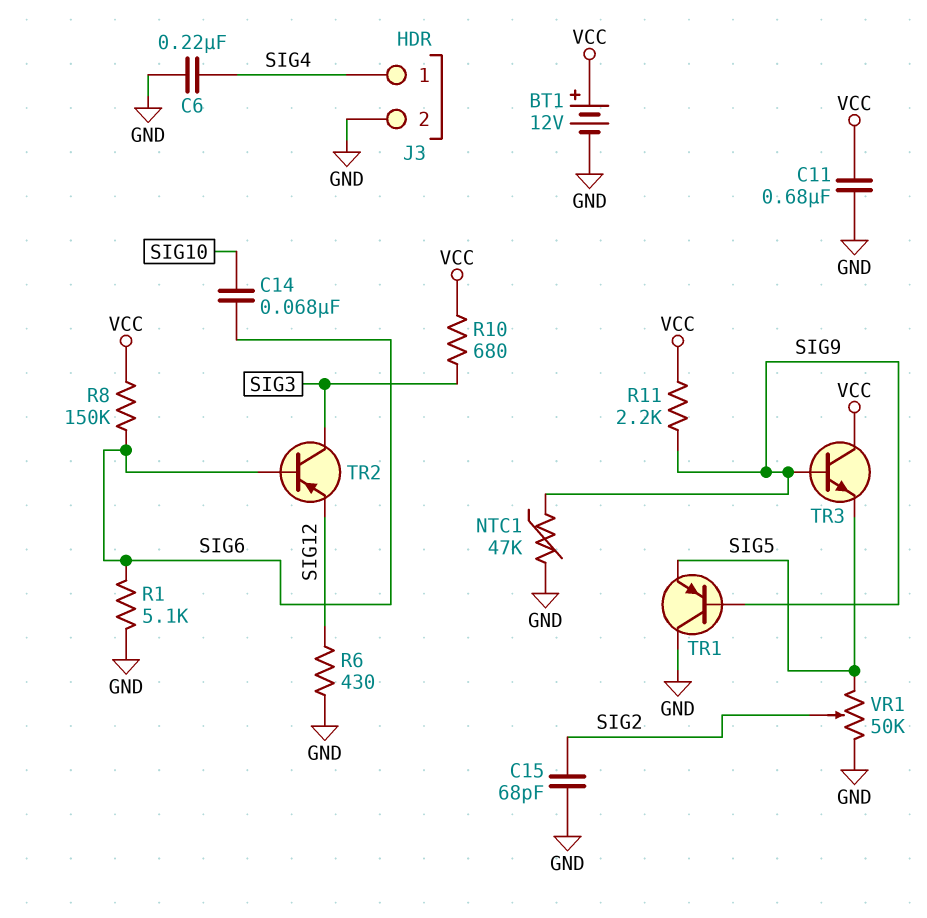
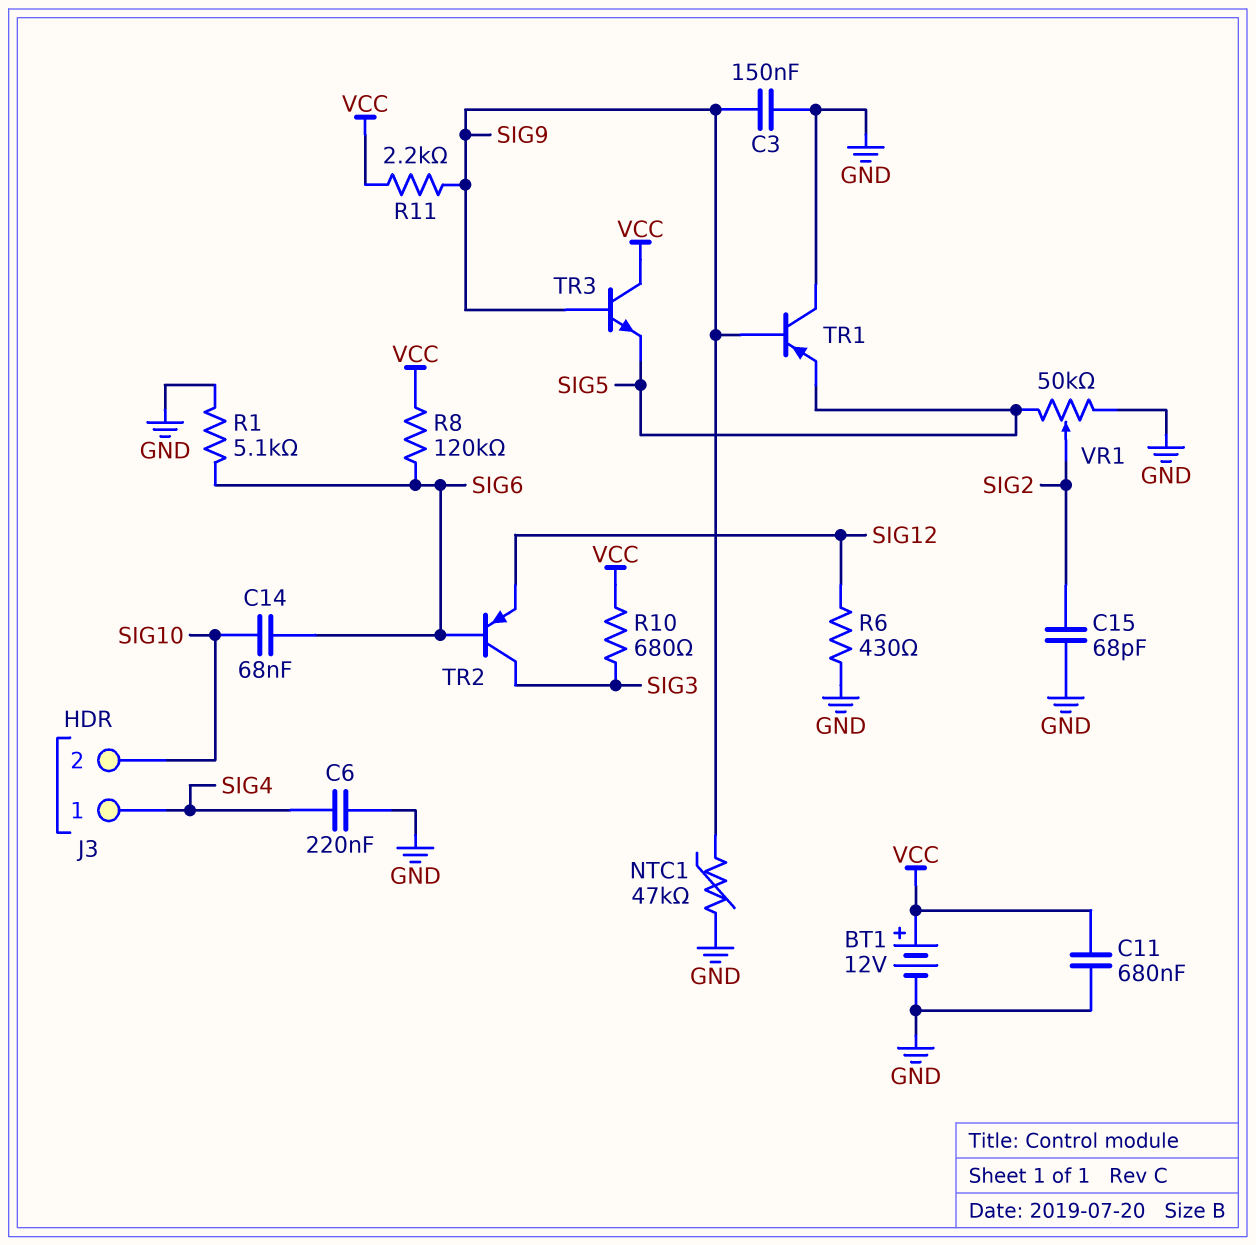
C3: none -> 150nF (GND, SIG9)
J3 pin 2: GND -> SIG10
R8: 150k (SIG6, VCC) -> 120k (SIG6, VCC)

